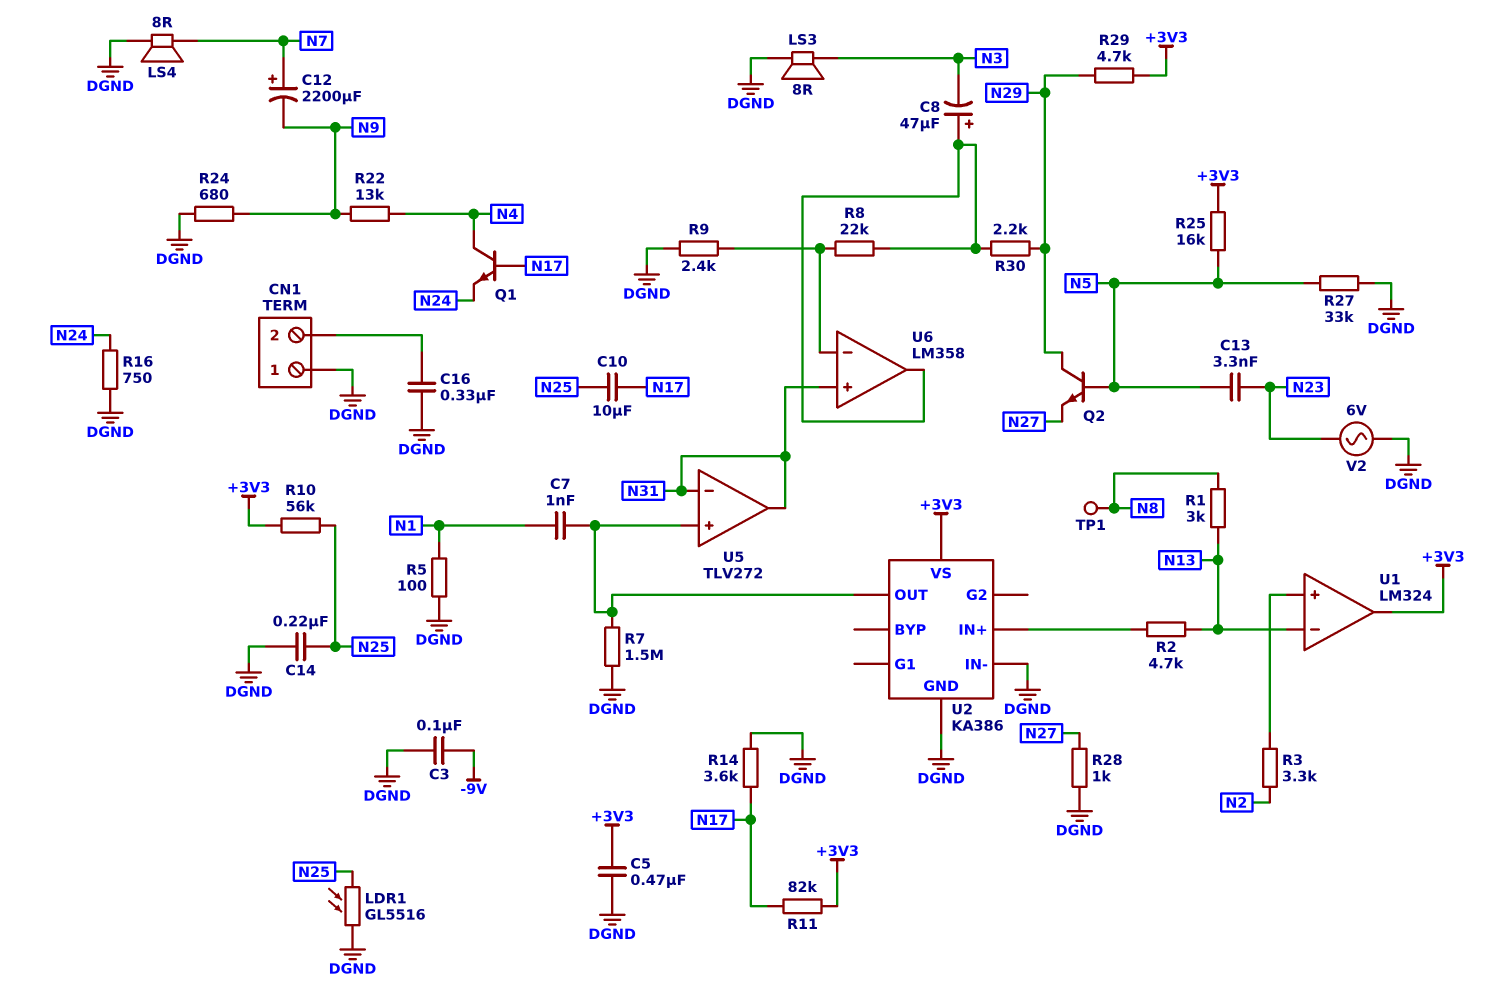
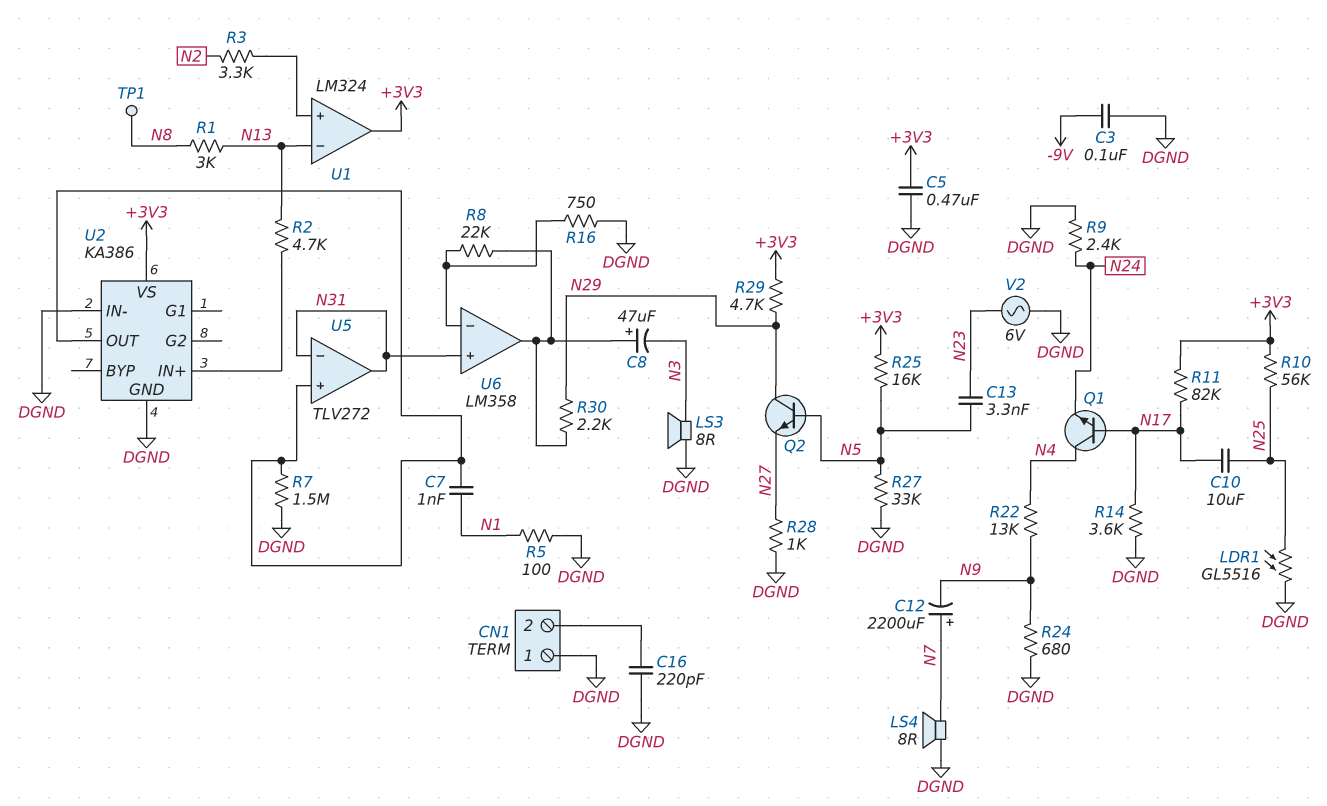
C14: 220nF (DGND, N25) -> none
C16: 330nF (CN1/2, DGND) -> 220pF (CN1/2, DGND)
R9: 2.4k (DGND, U6/in-) -> 2.4k (DGND, N24)
R16: 750 (DGND, N24) -> 750 (DGND, U6/in-)

